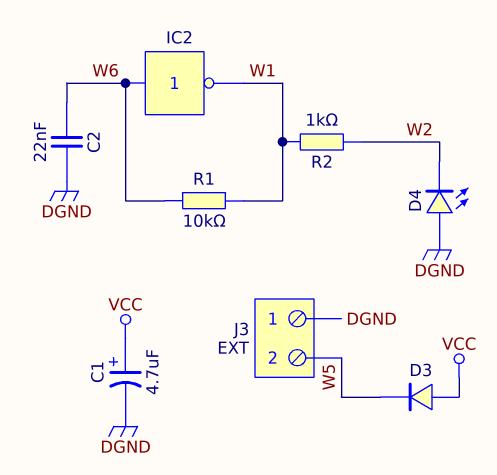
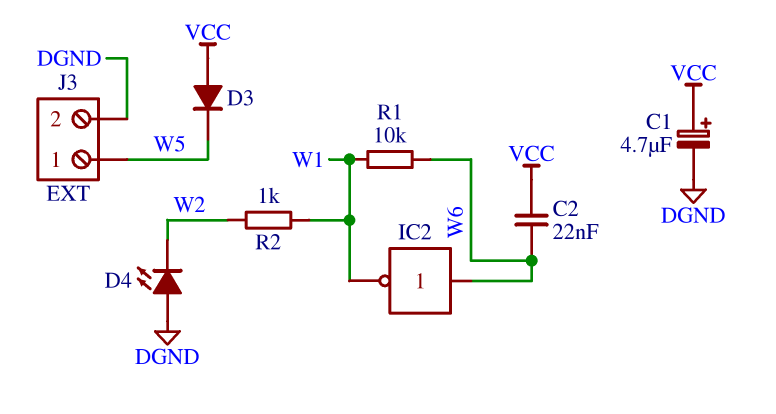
C2: 22nF (DGND, W6) -> 22nF (VCC, W6)
J3 pin 1: DGND -> W5
J3 pin 2: W5 -> DGND

